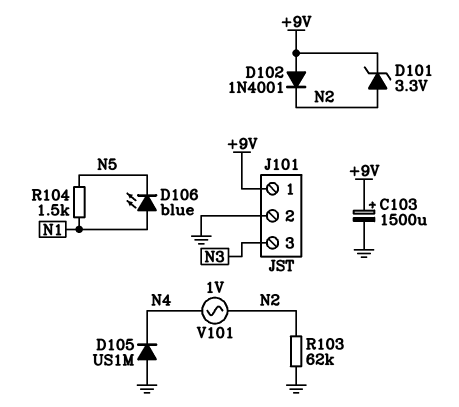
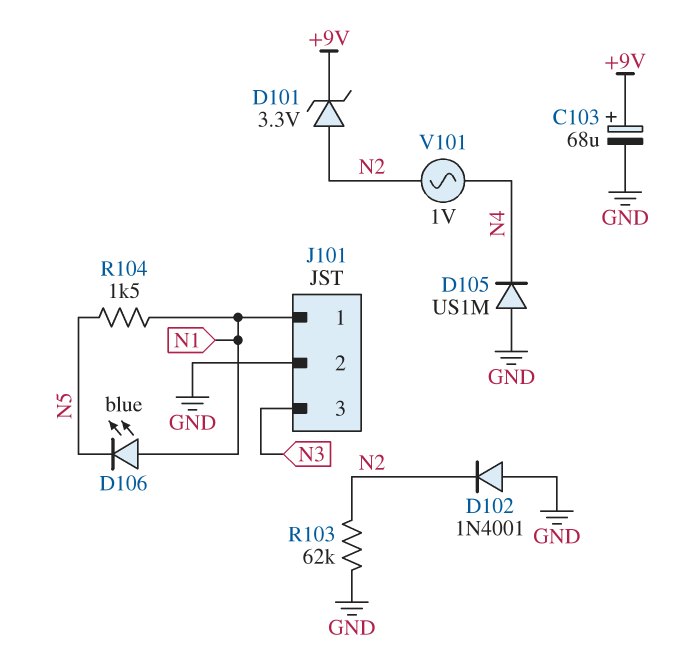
C103: 1500uF (plus +9V, minus GND) -> 68uF (plus +9V, minus GND)
D102: diode 1N4001 (A +9V, K N2) -> diode 1N4001 (A GND, K N2)
J101 pin 1: +9V -> N1

